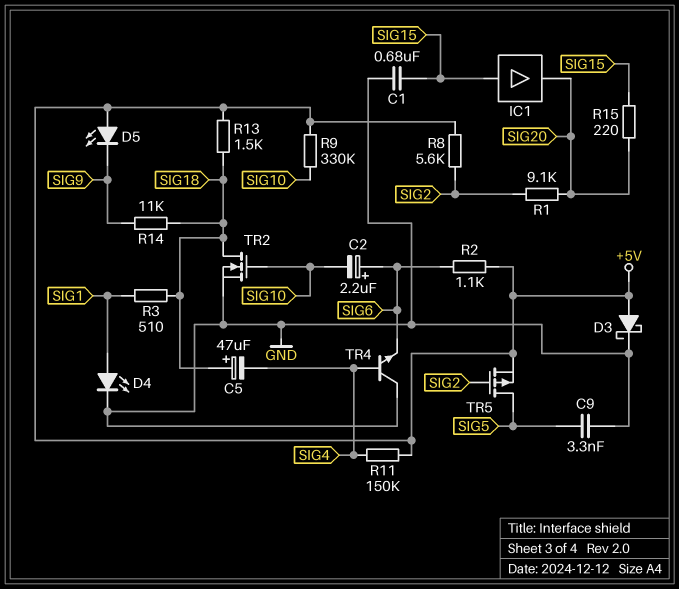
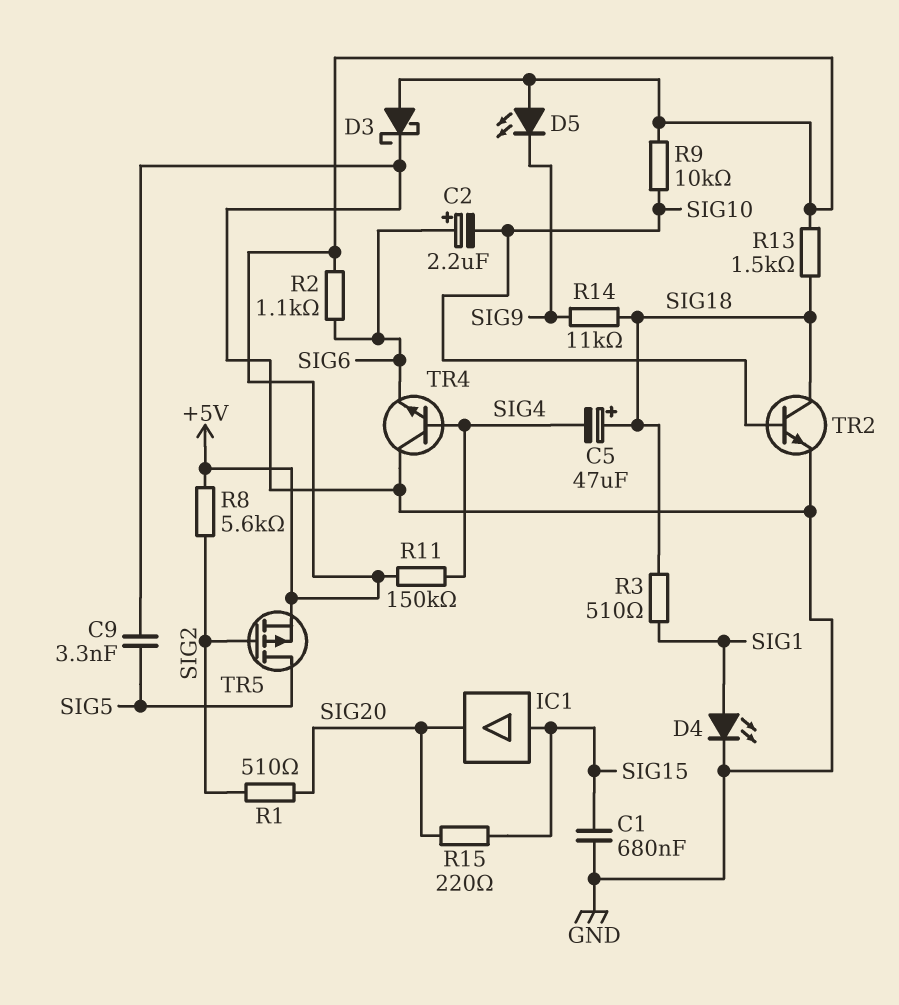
R1: 9.1k (SIG2, SIG20) -> 510 (SIG2, SIG20)
R9: 330k (+5V, SIG10) -> 10k (+5V, SIG10)
TR2: NMOS (G SIG10, D SIG18, S GND) -> NPN (B SIG10, C SIG18, E GND)

